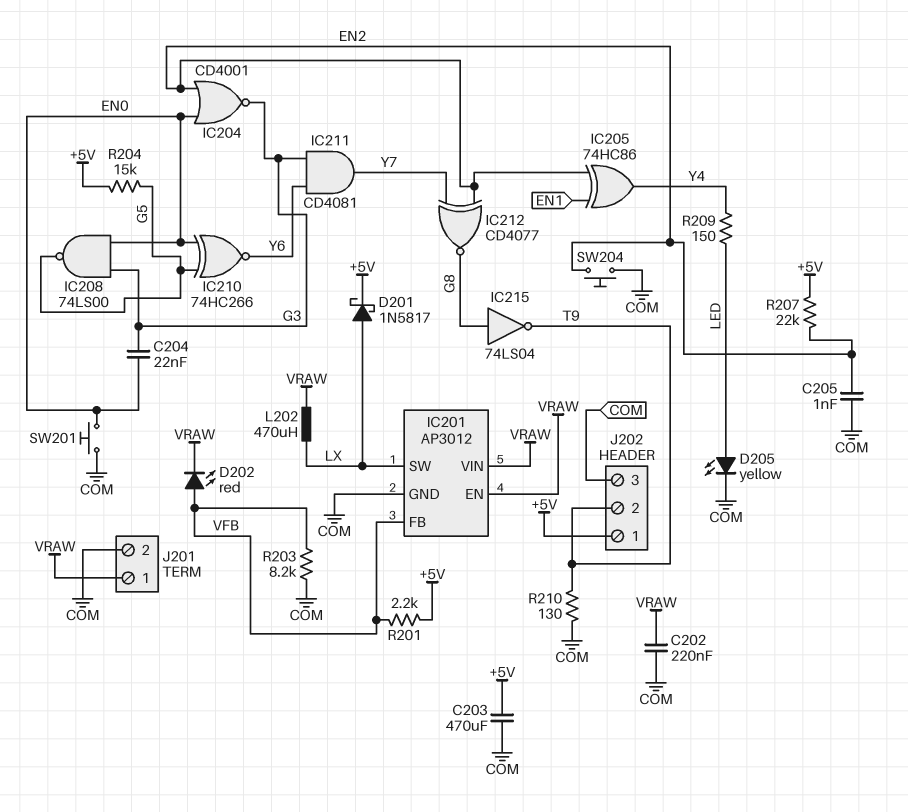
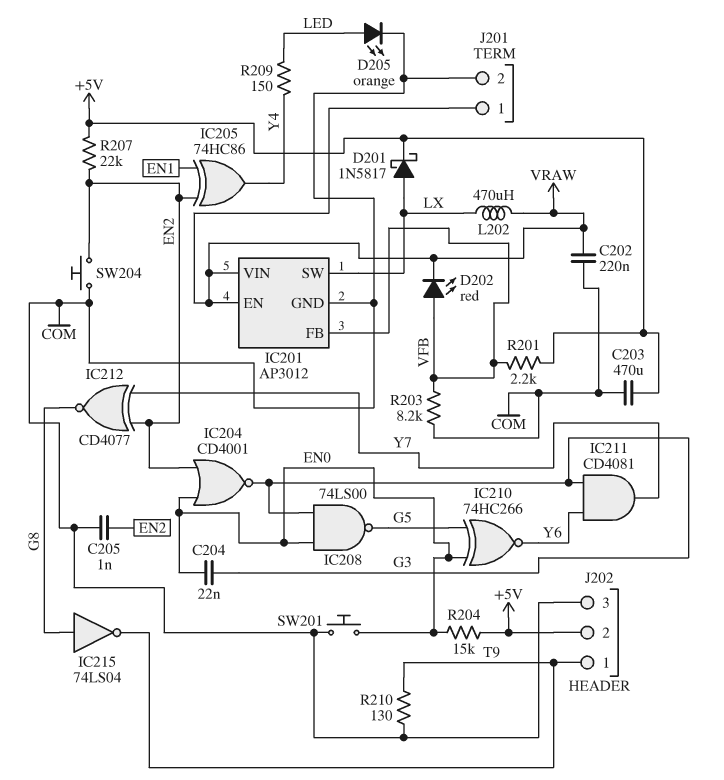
D205: LED yellow (A LED, K COM) -> LED orange (A LED, K COM)
J202 pin 1: +5V -> T9
J202 pin 2: T9 -> +5V
R204: 15k (+5V, G5) -> 15k (+5V, EN0)

